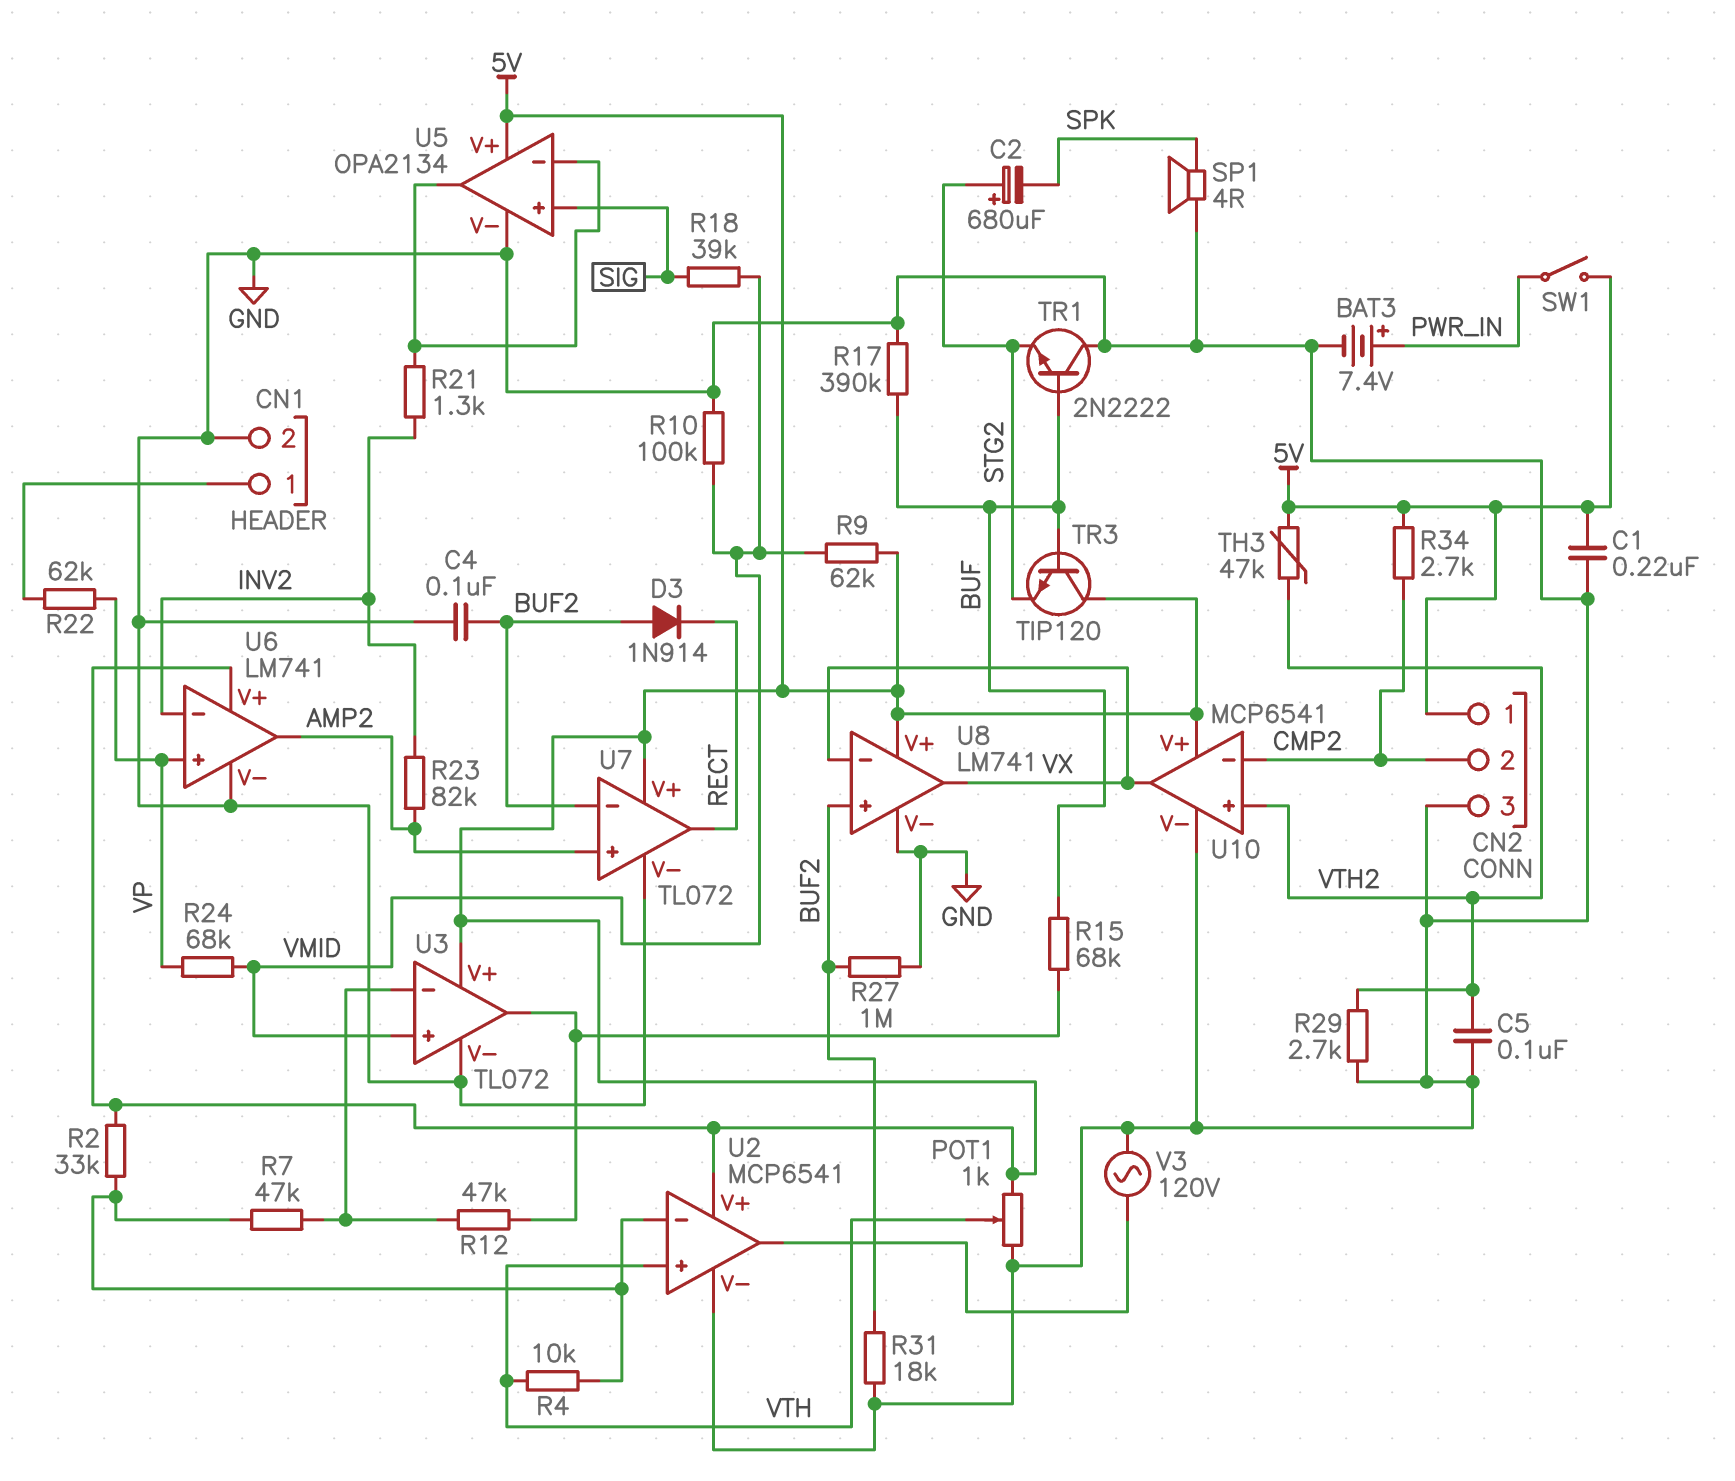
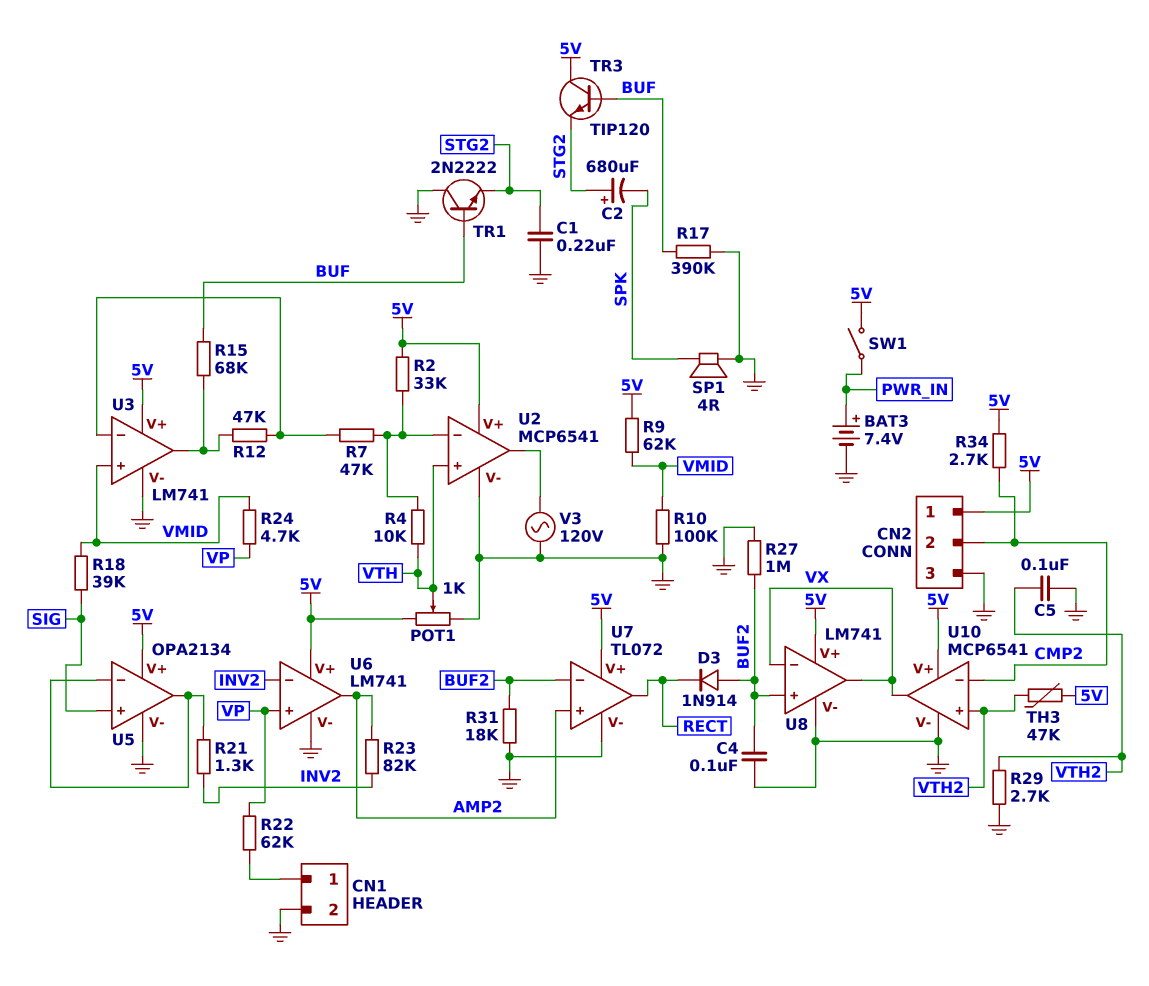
C1: 220nF (5V, GND) -> 220nF (GND, STG2)
R24: 68k (VMID, VP) -> 4.7k (VMID, VP)
U3: TL072 -> LM741

